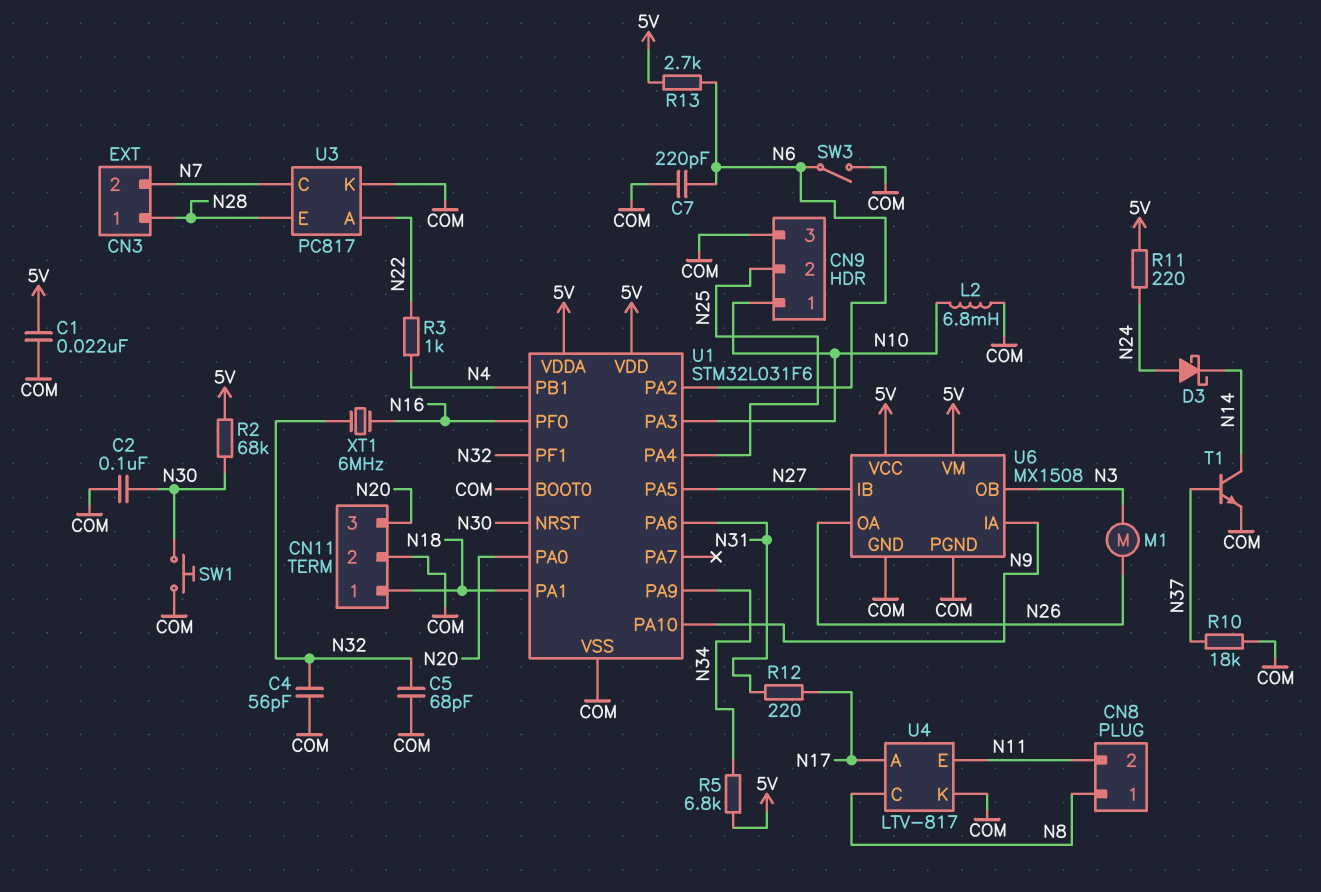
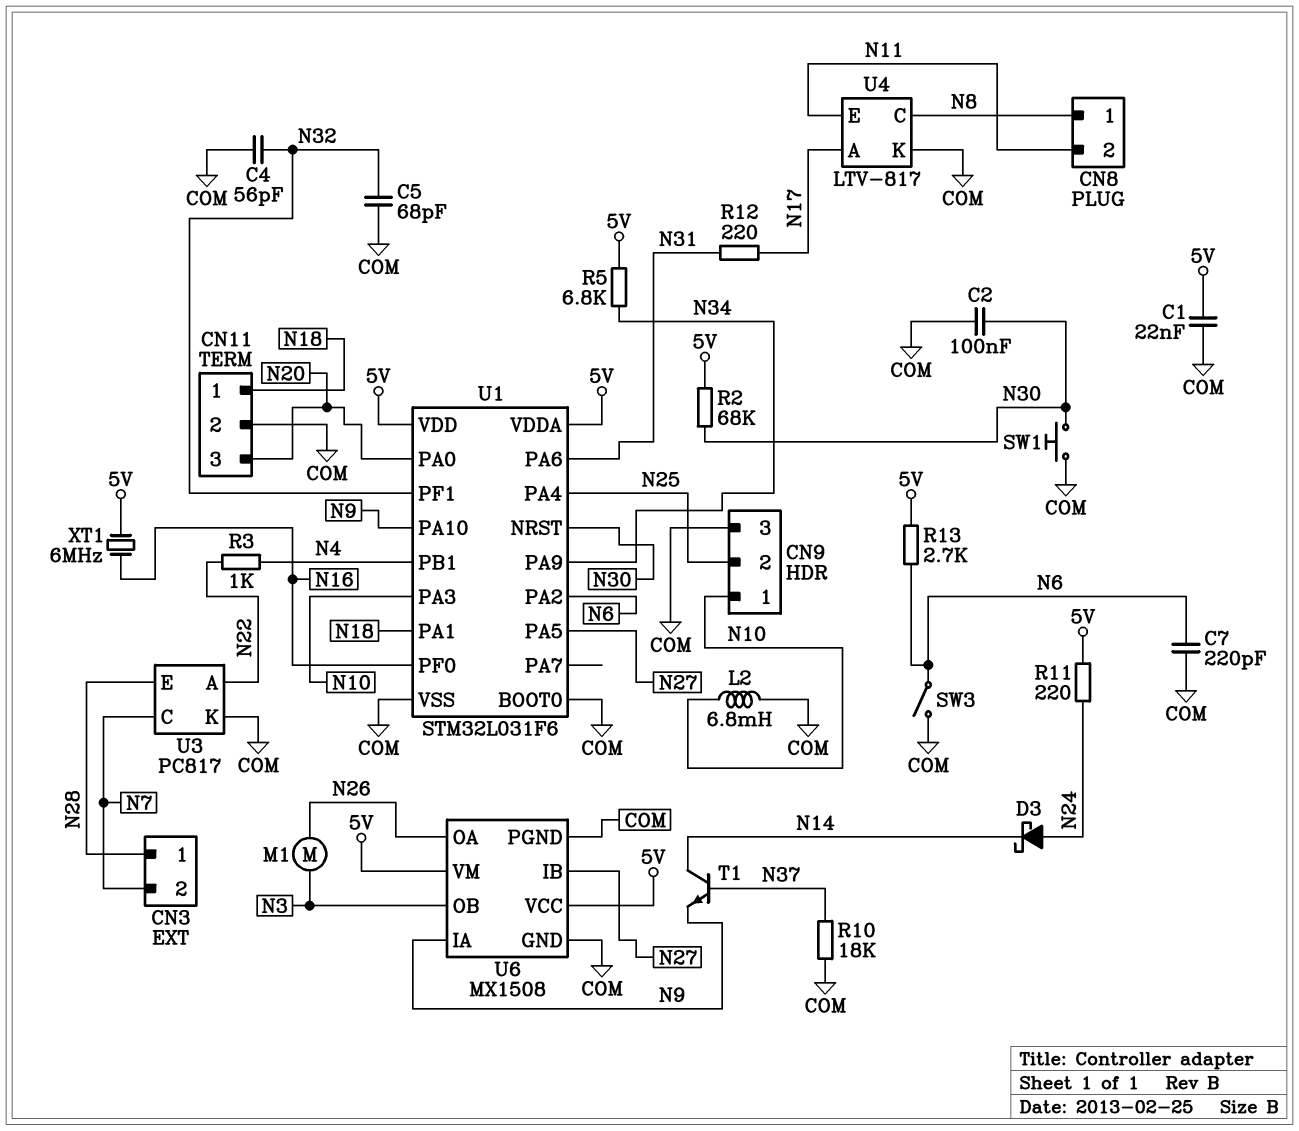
T1: NPN (B N37, C N14, E COM) -> NPN (B N37, C N14, E N9)
XT1: 6MHz (N16, N32) -> 6MHz (5V, N16)

